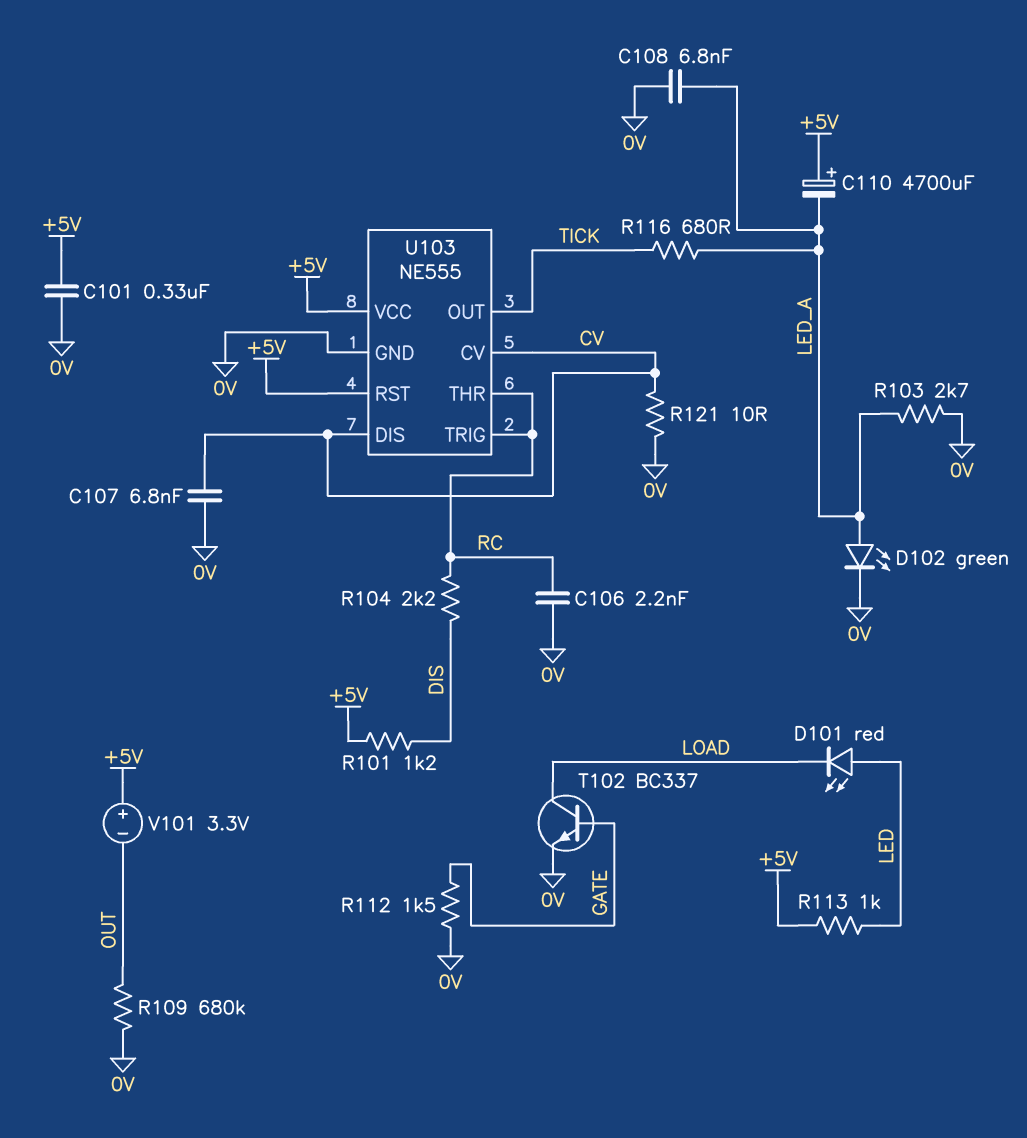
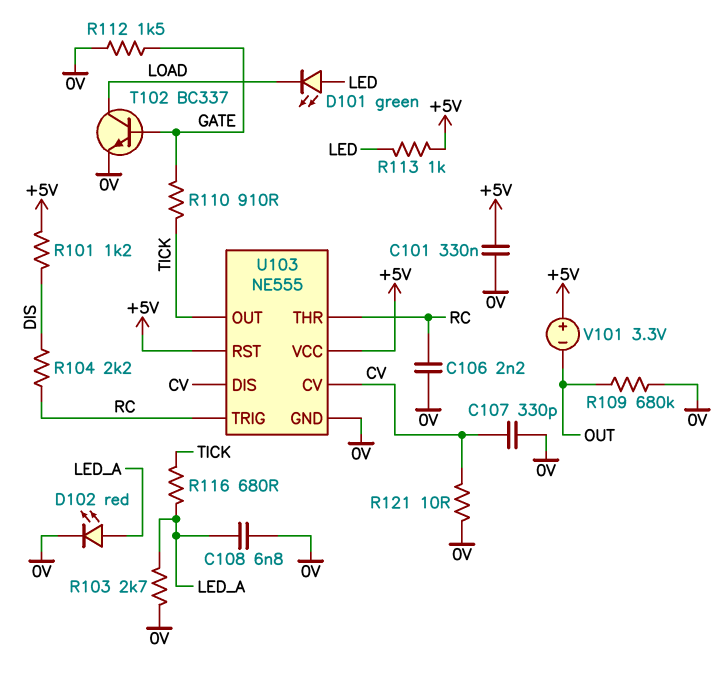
C107: 6.8nF (0V, CV) -> 330pF (0V, CV)
C110: 4700uF (plus +5V, minus LED_A) -> none
D101: LED red (A LED, K LOAD) -> LED green (A LED, K LOAD)
D102: LED green (A LED_A, K 0V) -> LED red (A LED_A, K 0V)
R110: none -> 910 (GATE, TICK)

